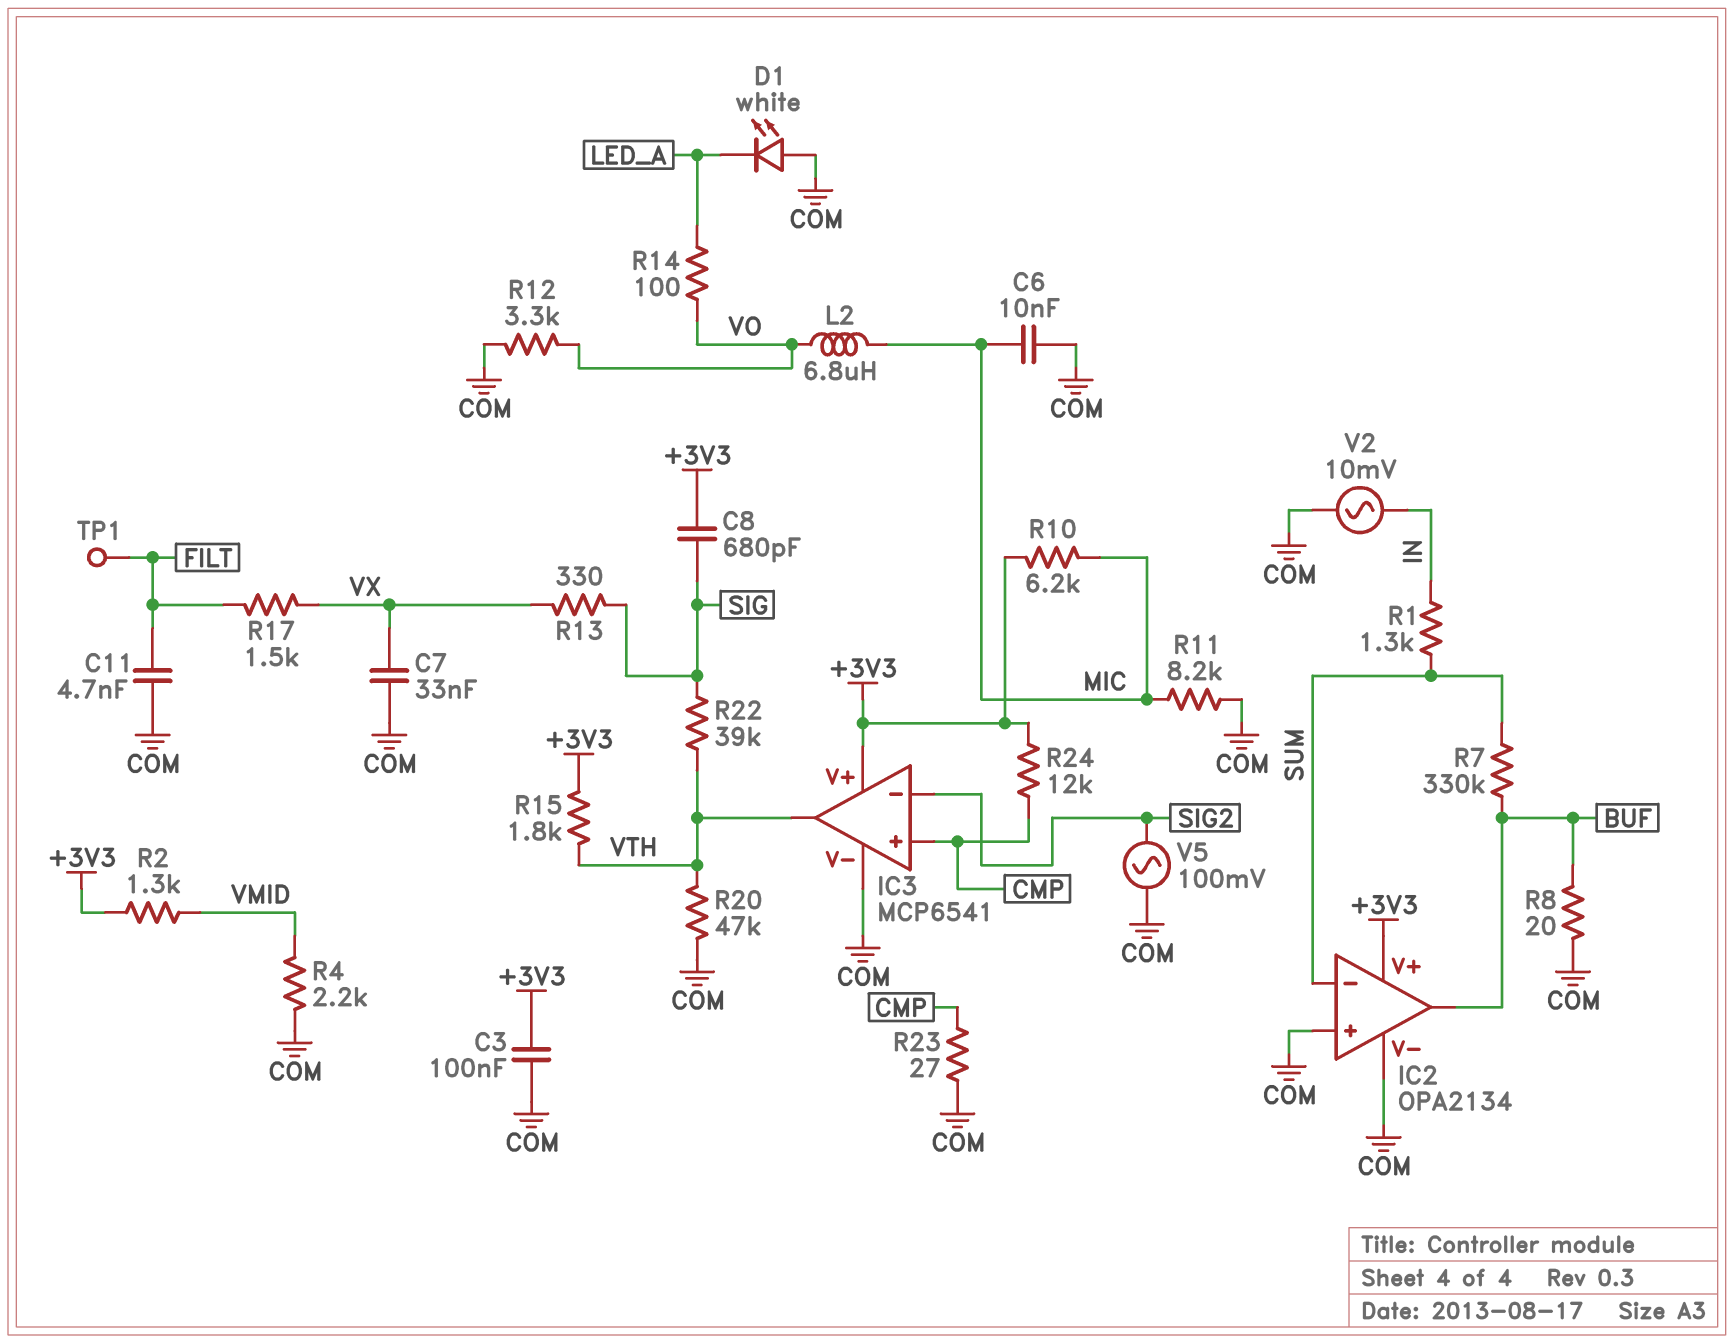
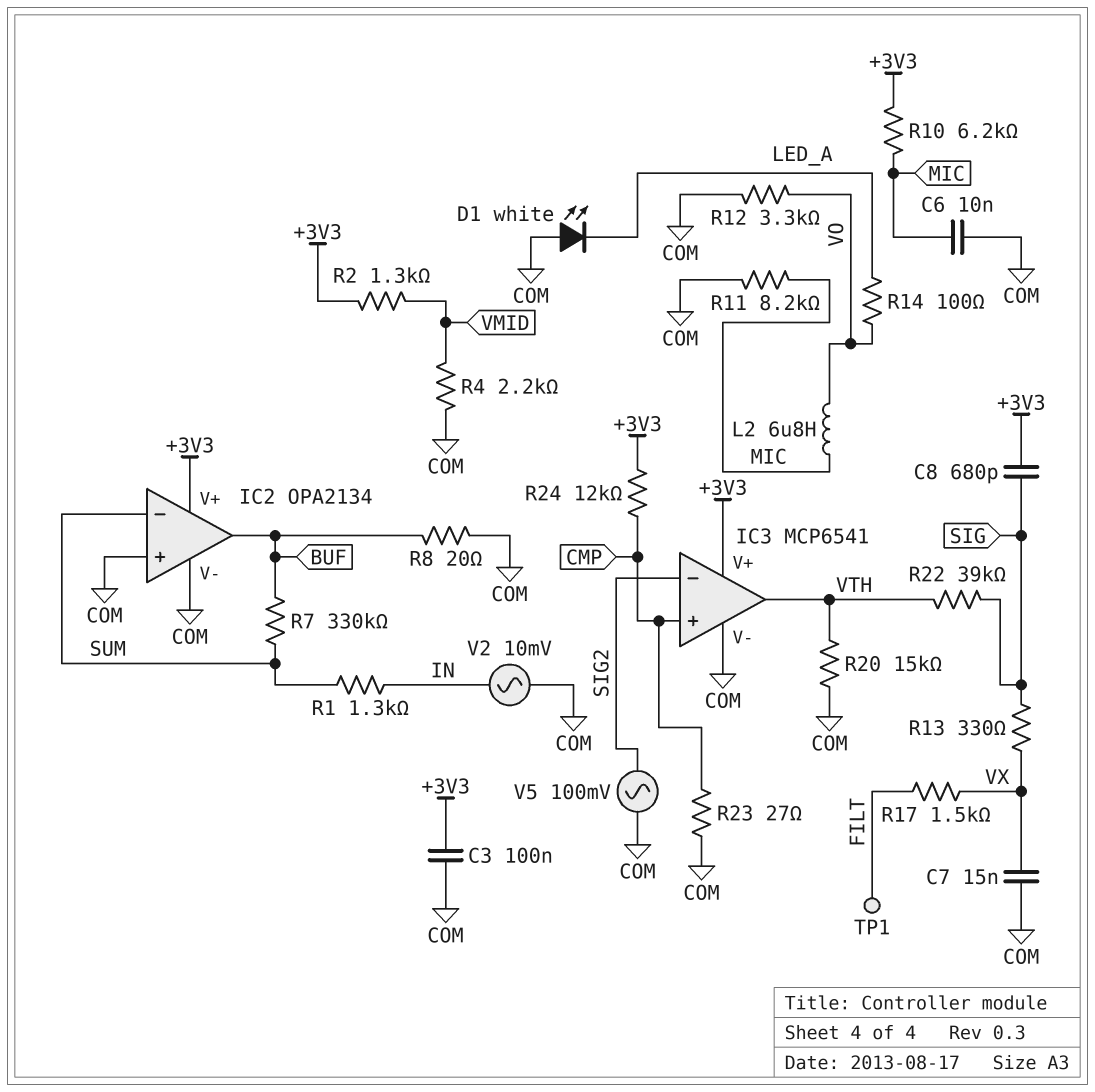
C7: 33nF (COM, VX) -> 15nF (COM, VX)
C11: 4.7nF (COM, FILT) -> none
R15: 1.8k (+3V3, VTH) -> none
R20: 47k (COM, VTH) -> 15k (COM, VTH)

